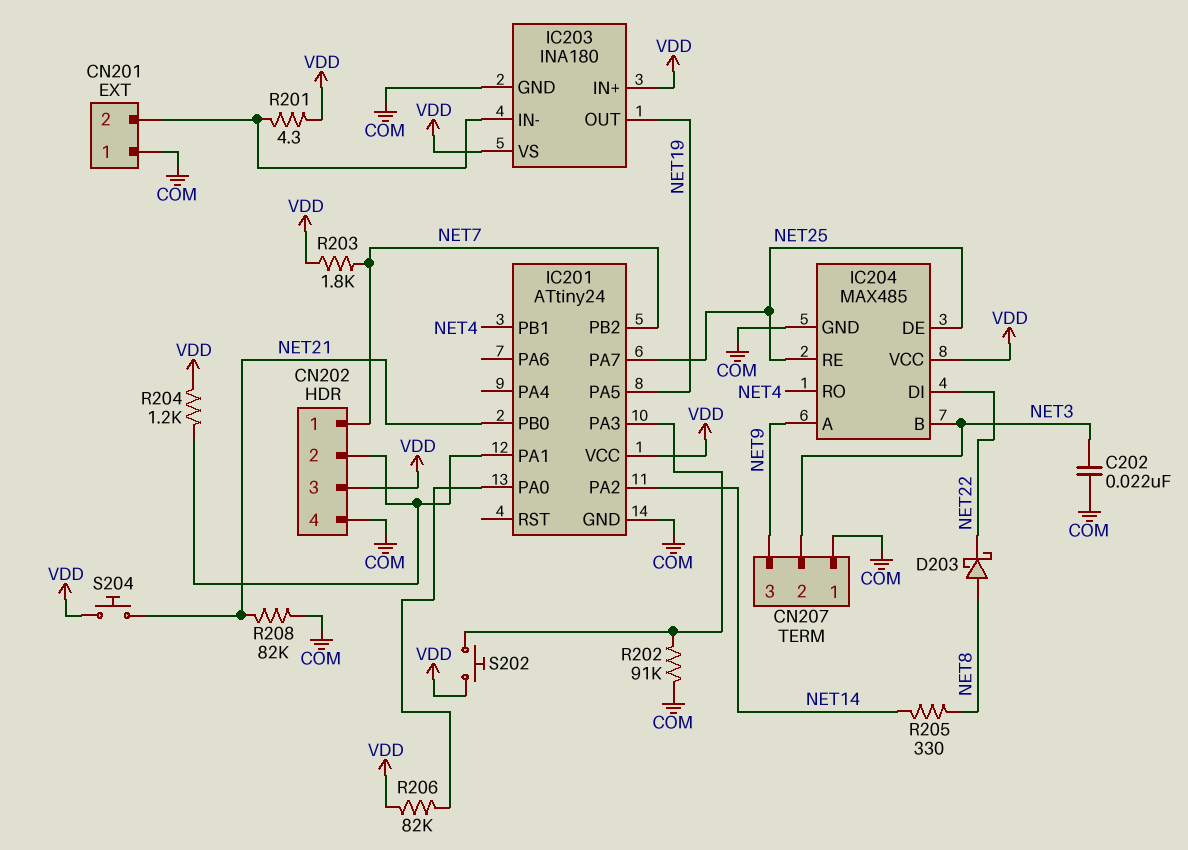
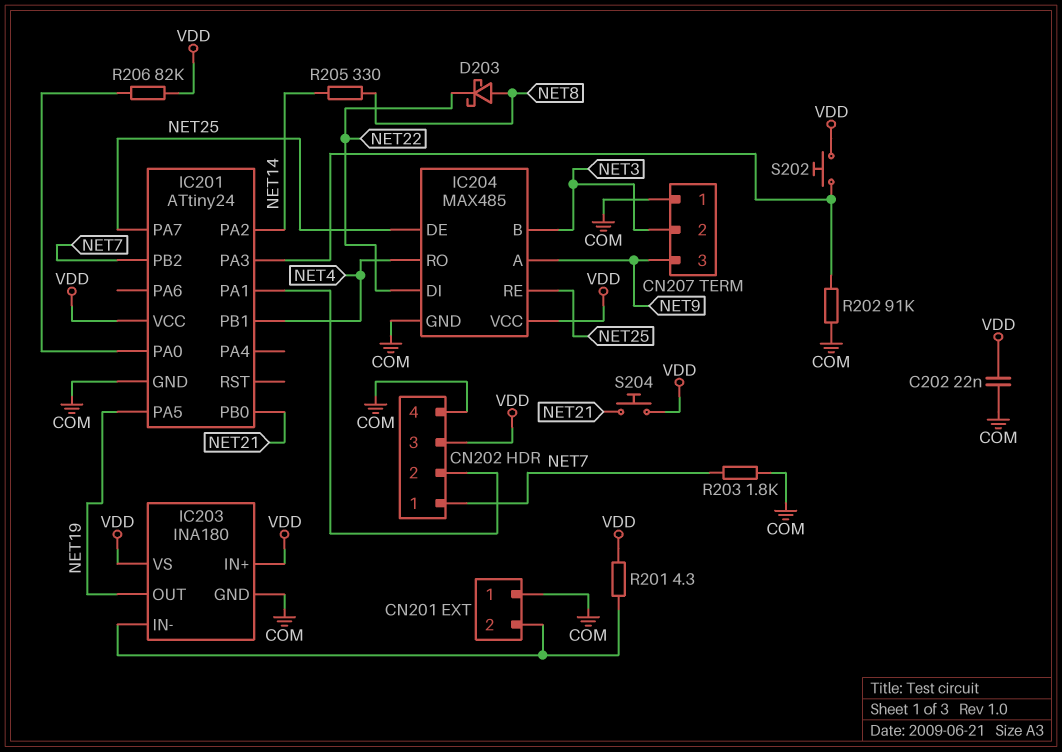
C202: 22nF (COM, NET3) -> 22nF (COM, VDD)
R203: 1.8k (NET7, VDD) -> 1.8k (COM, NET7)
R204: 1.2k (CN202/2, VDD) -> none
R208: 82k (COM, NET21) -> none

